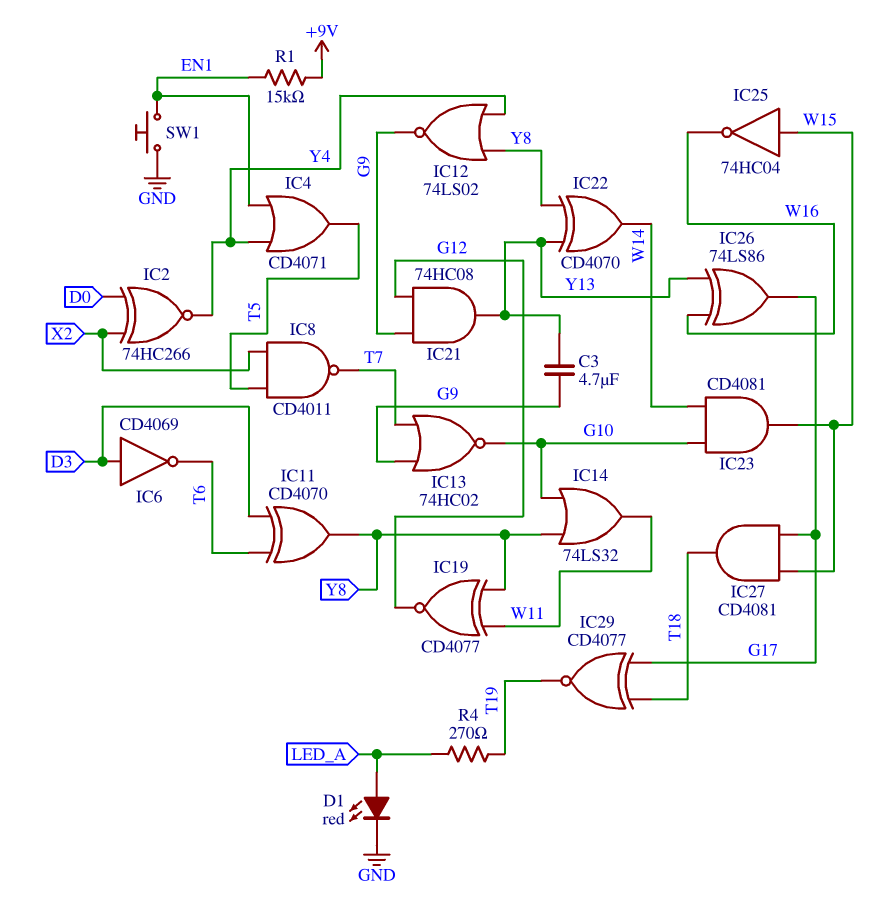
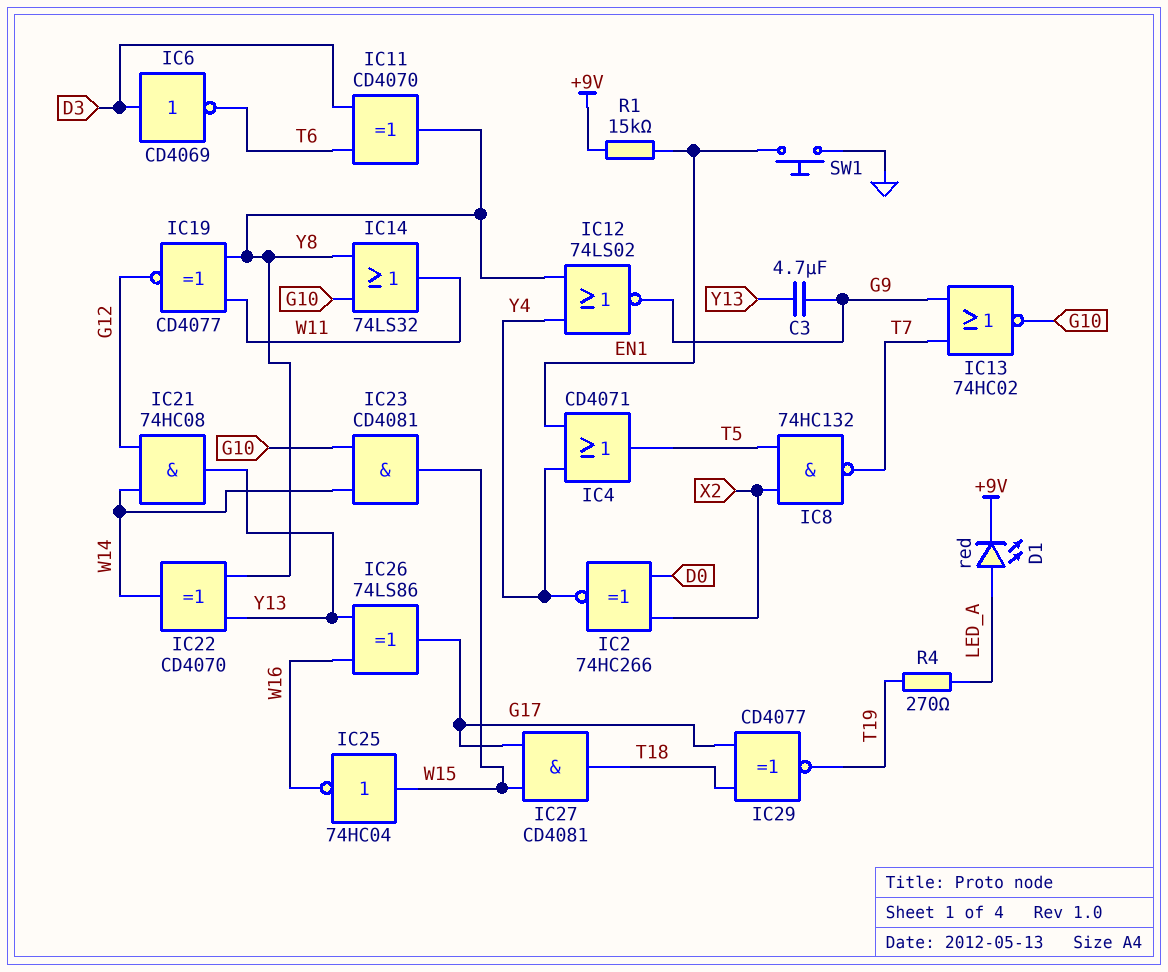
D1: LED red (A LED_A, K GND) -> LED red (A LED_A, K +9V)
IC8: NAND CD4011 (in T5, in X2, out T7) -> NAND 74HC132 (in T5, in X2, out T7)
IC21: AND 74HC08 (in G9, in G12, out Y13) -> AND 74HC08 (in G12, in W14, out Y13)

